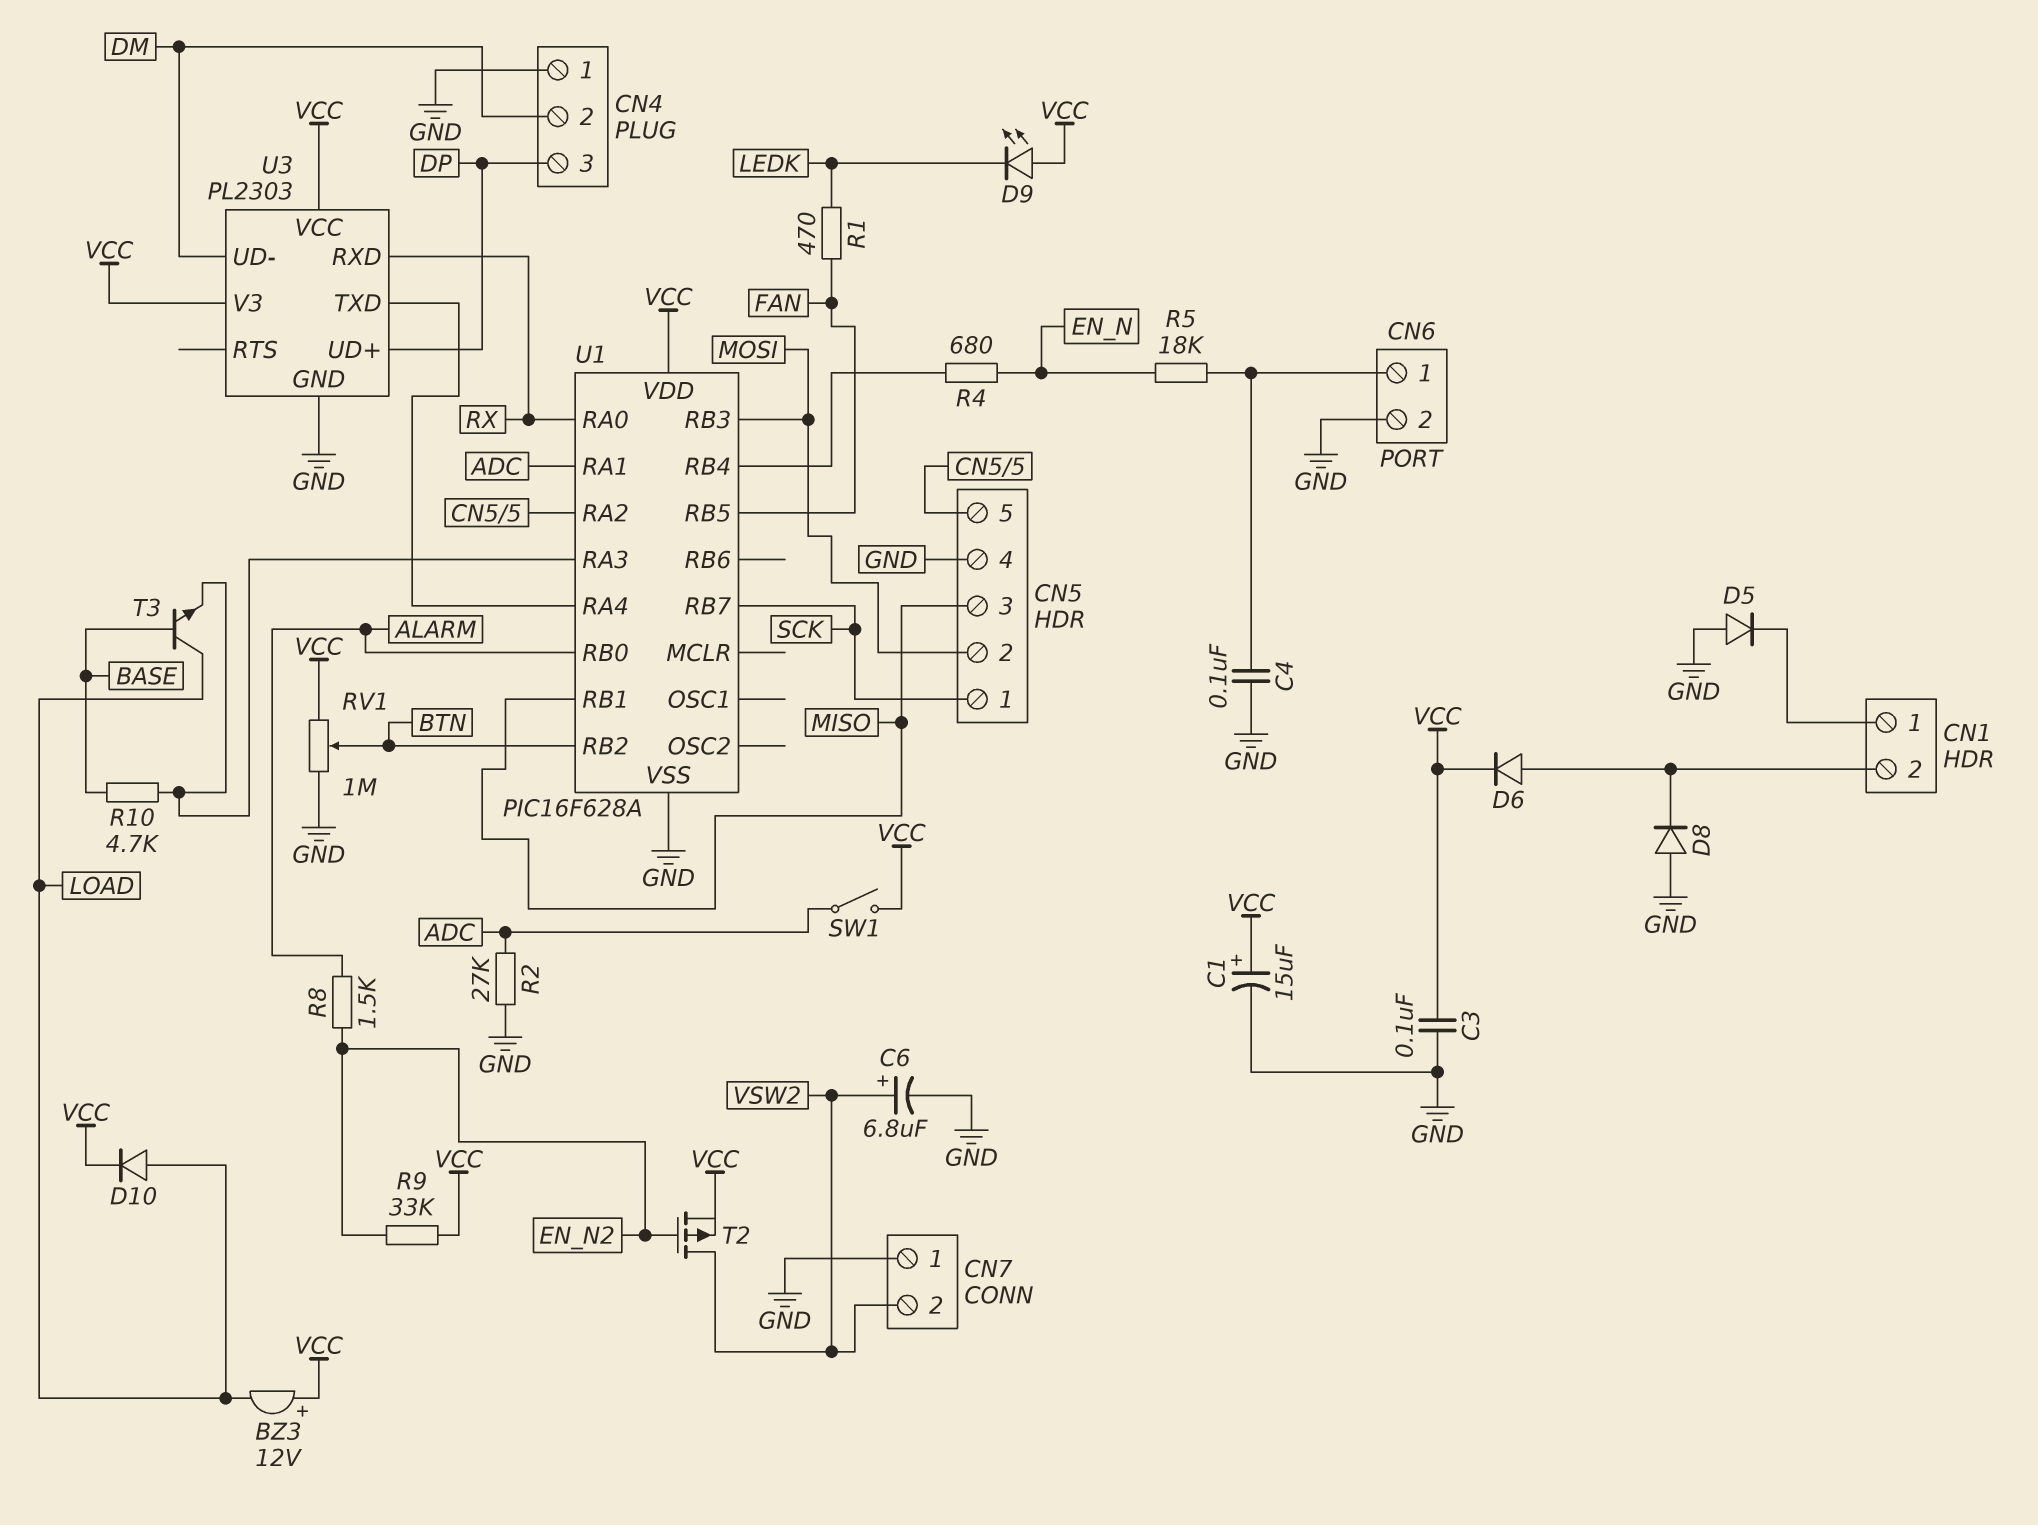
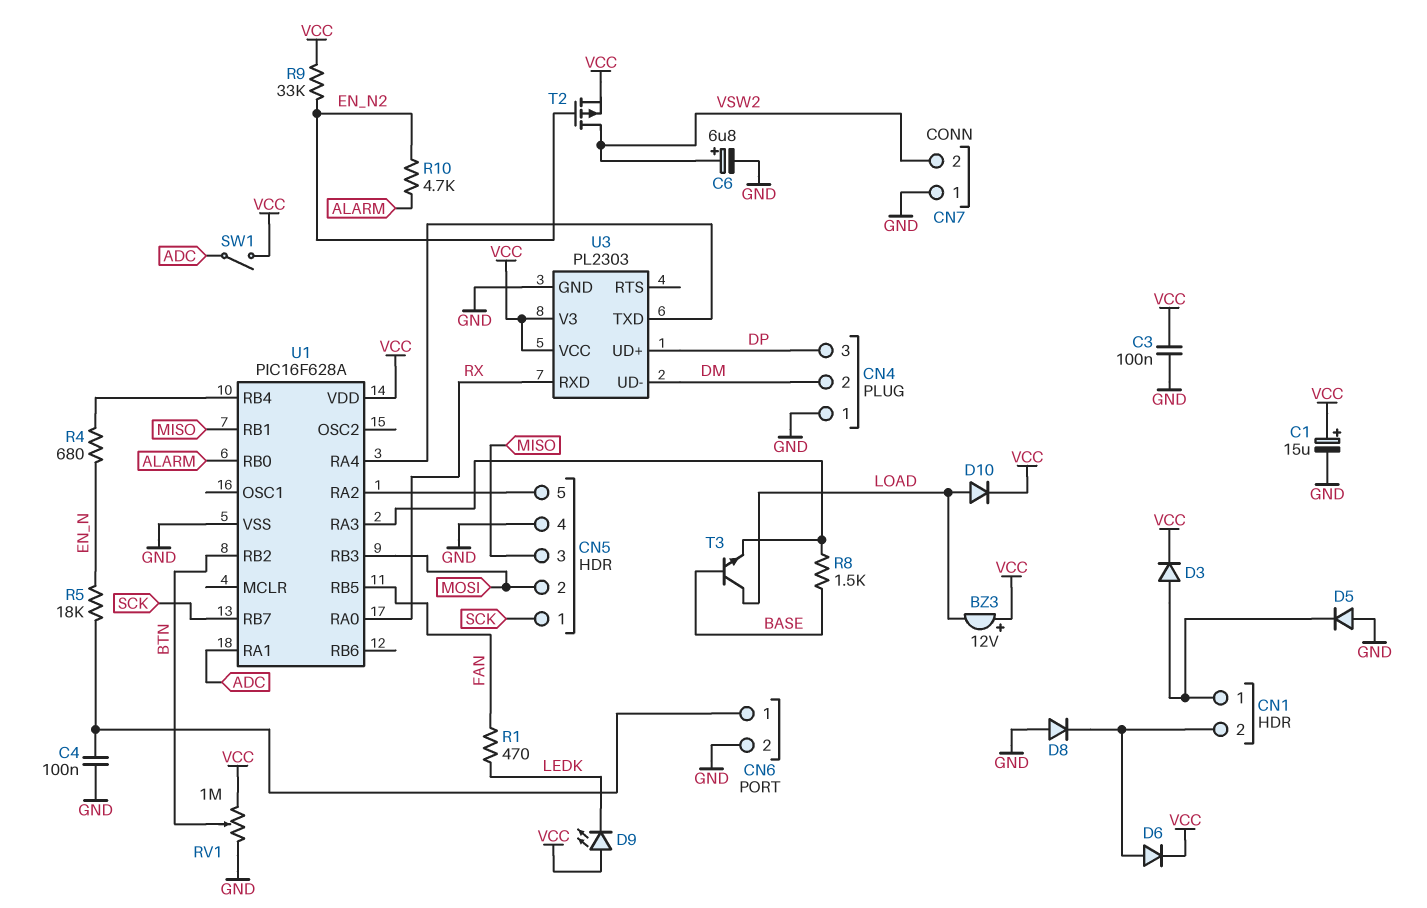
D3: none -> diode (A CN1/1, K VCC)
R2: 27k (ADC, GND) -> none
R8: 1.5k (ALARM, EN_N2) -> 1.5k (BASE, U1/RA3)
R10: 4.7k (BASE, U1/RA3) -> 4.7k (ALARM, EN_N2)

